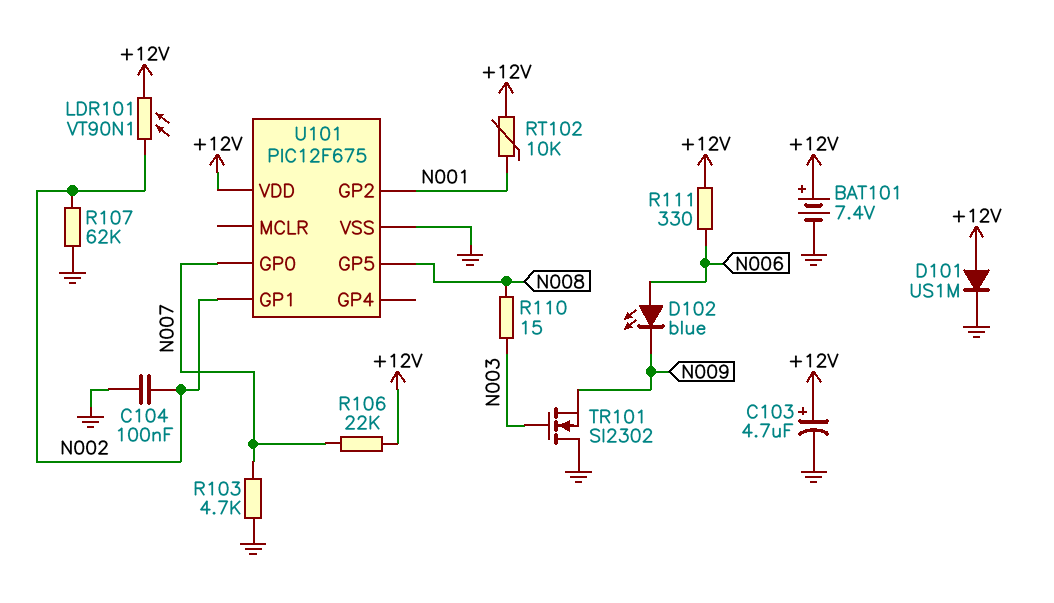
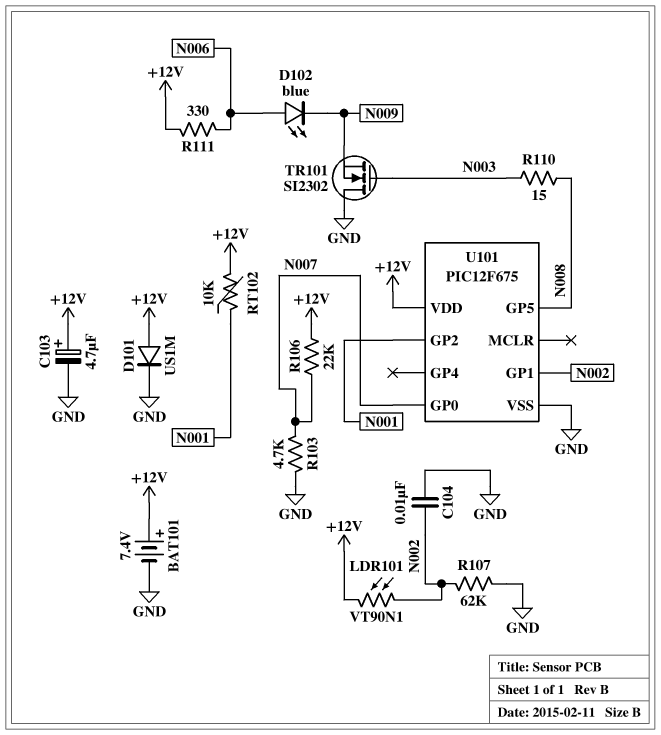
C104: 100nF (GND, N002) -> 10nF (GND, N002)

